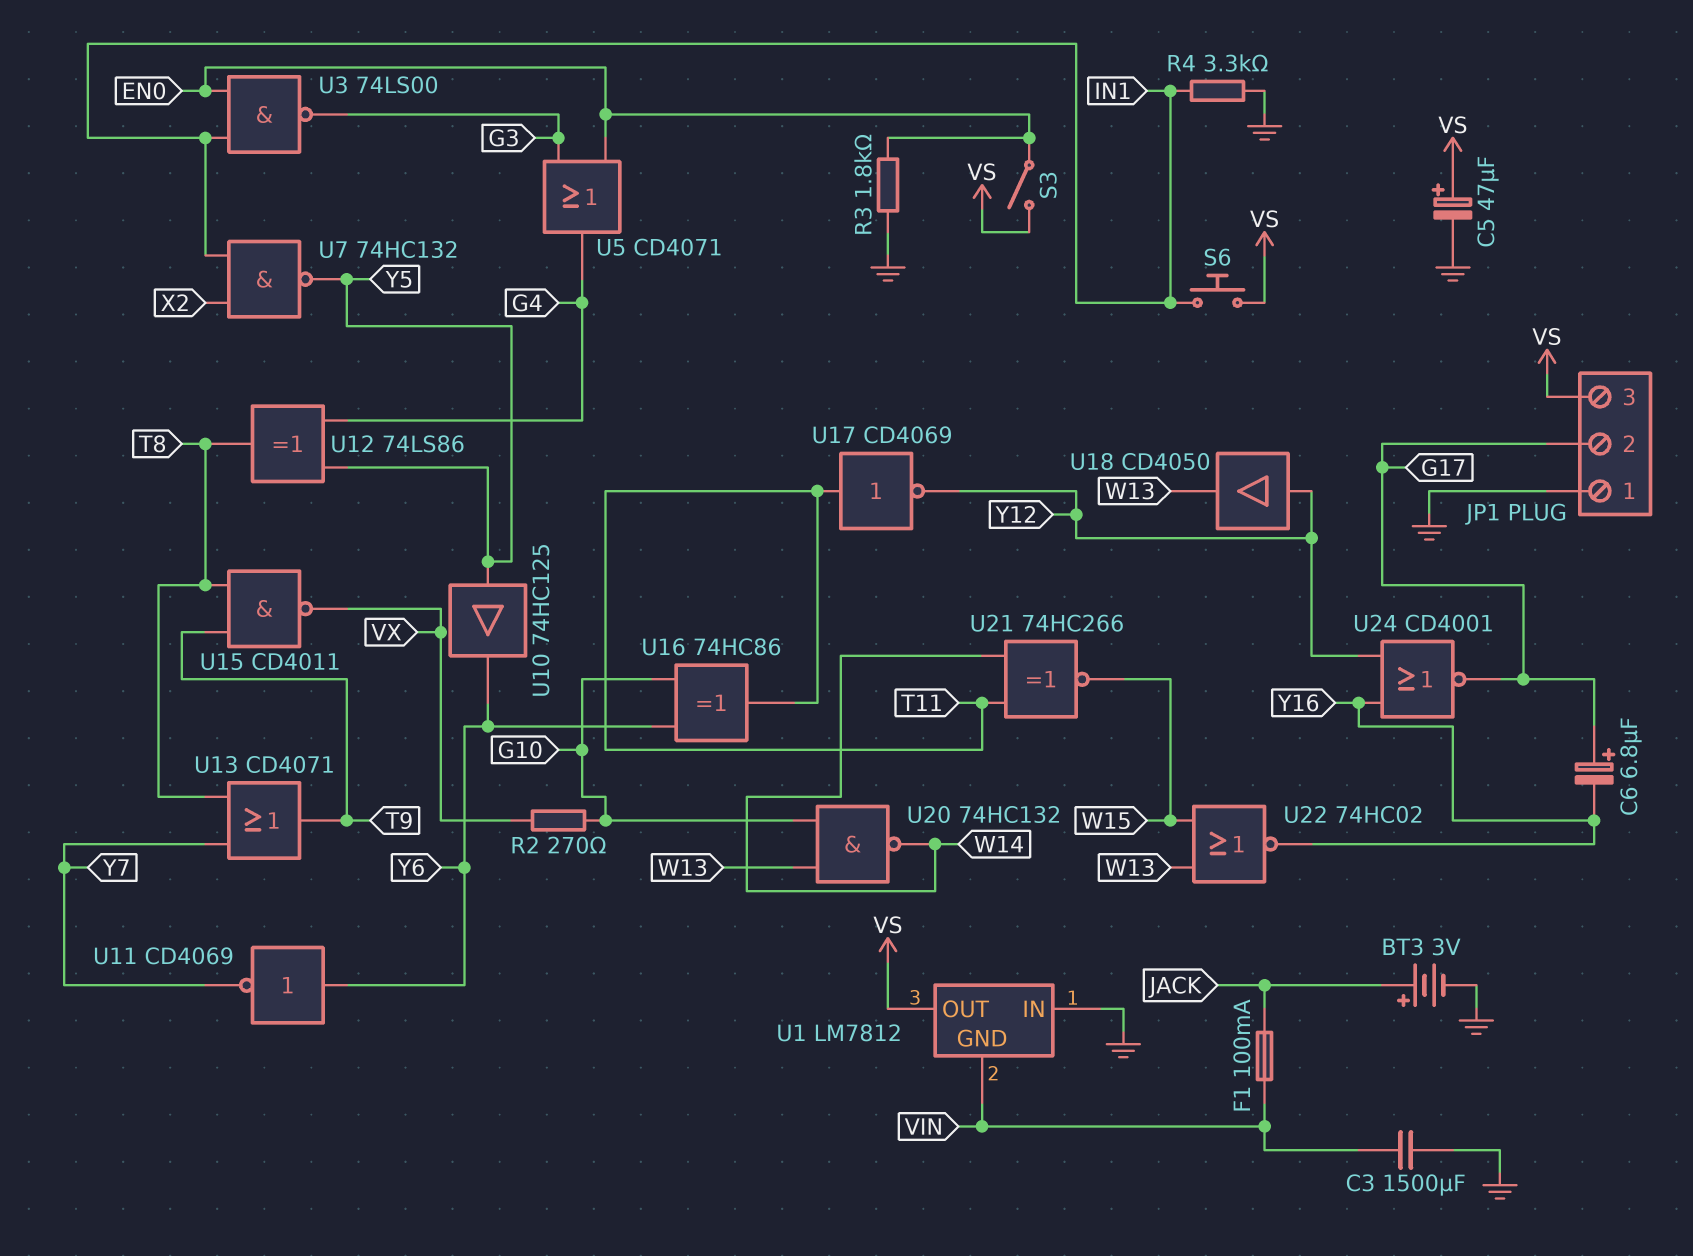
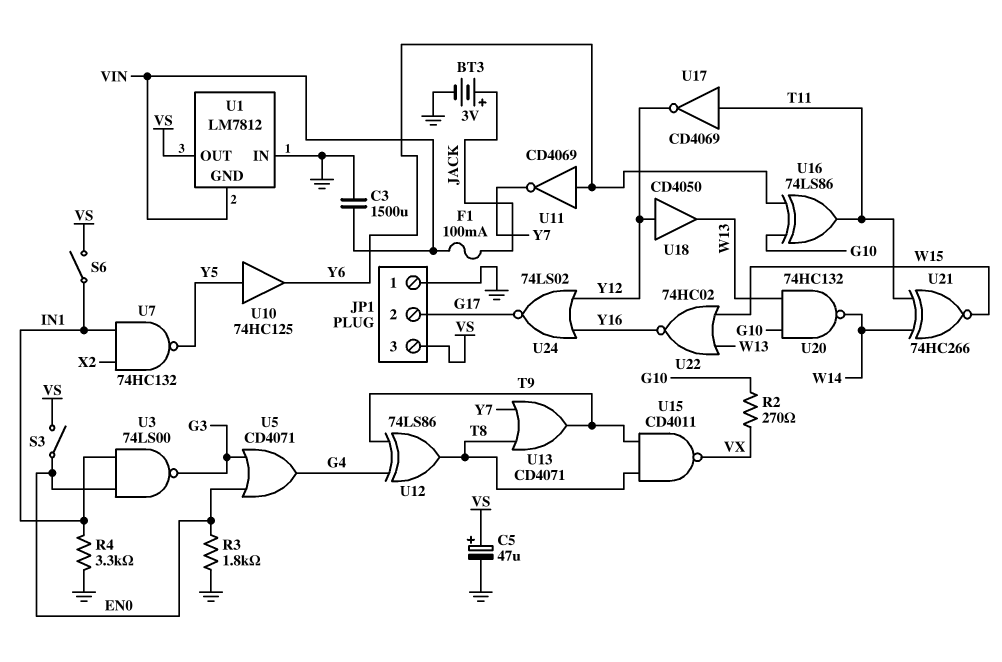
C6: 6.8uF (plus G17, minus Y16) -> none
S6: button (IN1, VS) -> switch (IN1, VS)
U12: XOR 74LS86 (in G4, in Y5, out T8) -> XOR 74LS86 (in G4, in T9, out T8)
U16: XOR 74HC86 (in G10, in Y6, out T11) -> XOR 74LS86 (in G10, in Y6, out T11)
U24: NOR CD4001 (in Y12, in Y16, out G17) -> NOR 74LS02 (in Y12, in Y16, out G17)

